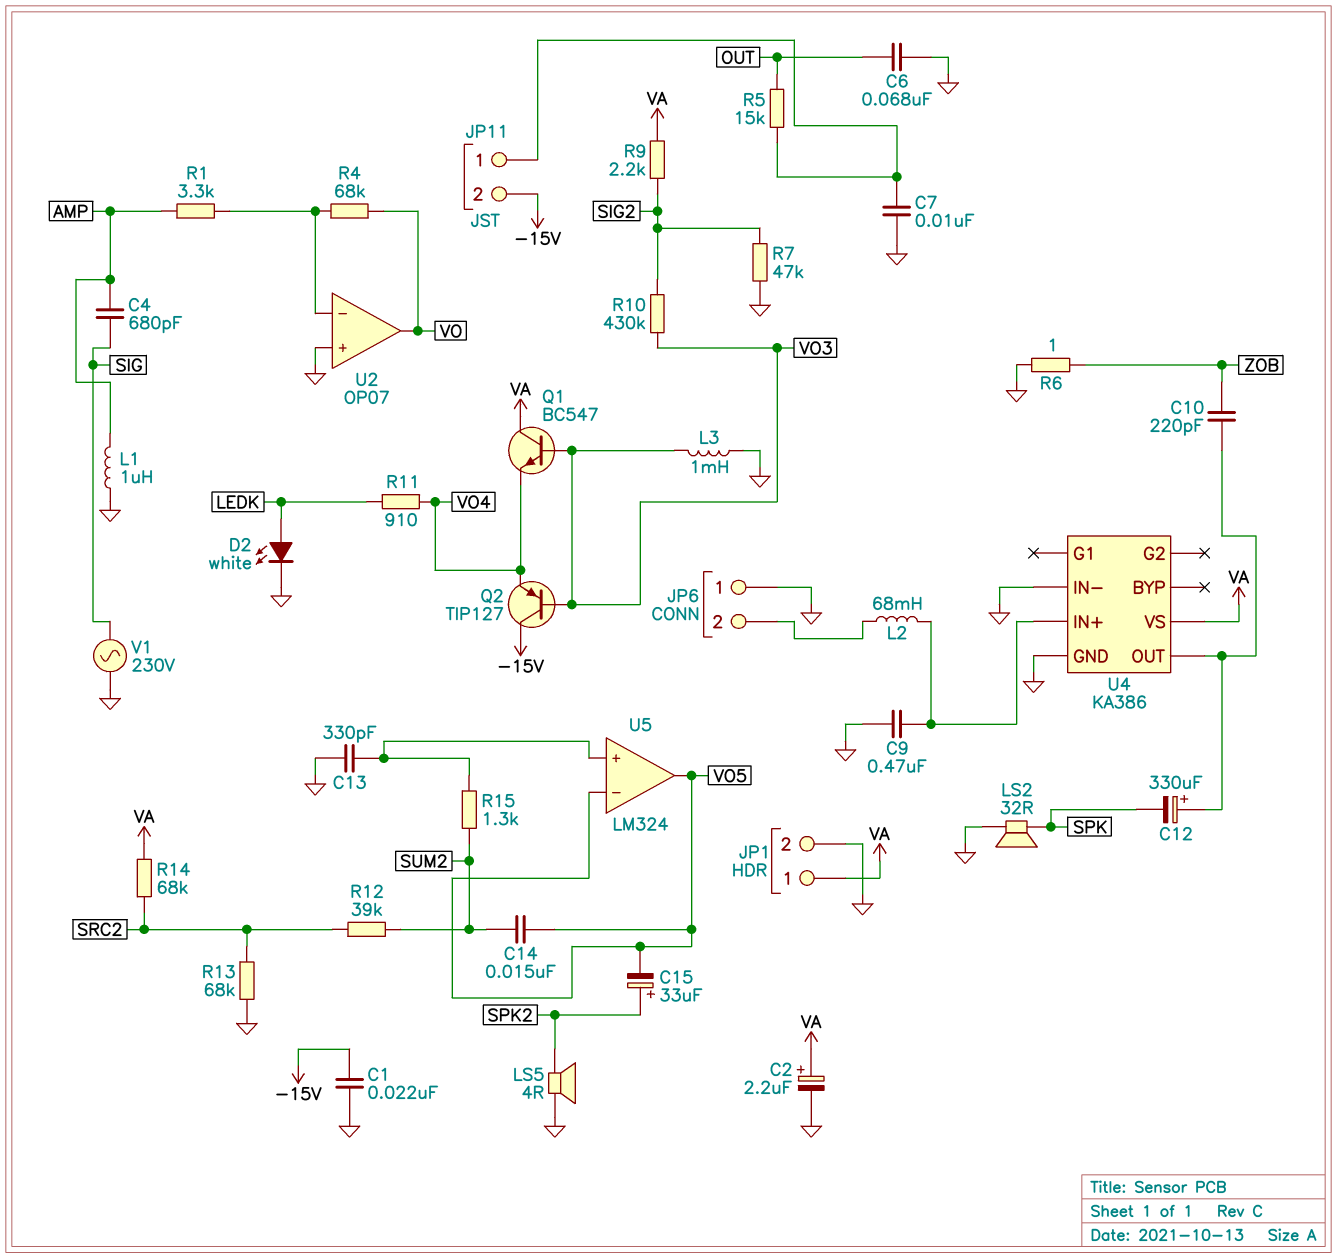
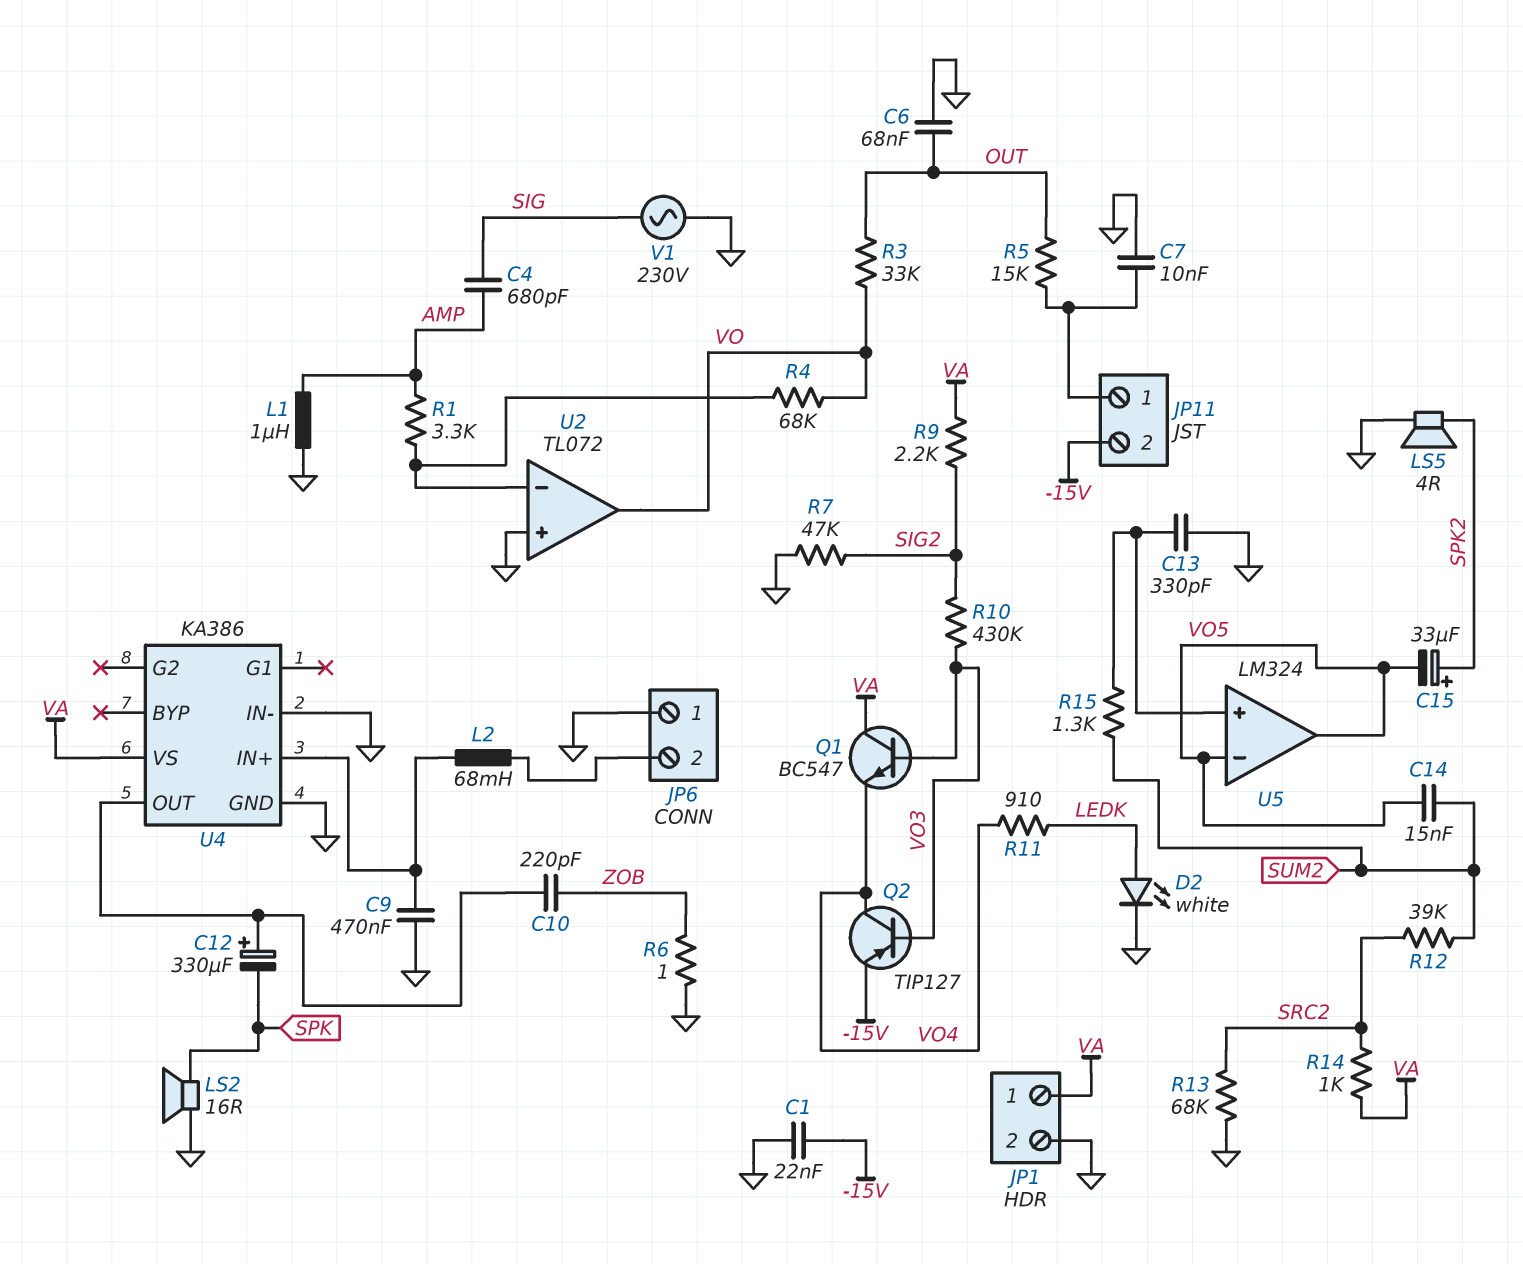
C2: 2.2uF (plus VA, minus GND) -> none
L3: 1mH (GND, VO3) -> none
LS2: speaker 32R (GND, SPK) -> speaker 16R (GND, SPK)
Q2: PNP TIP127 (B VO3, C -15V, E VO4) -> PNP TIP127 (B VO3, C VO4, E -15V)
R3: none -> 33k (OUT, VO)
R14: 68k (SRC2, VA) -> 1k (SRC2, VA)
U2: OP07 -> TL072

